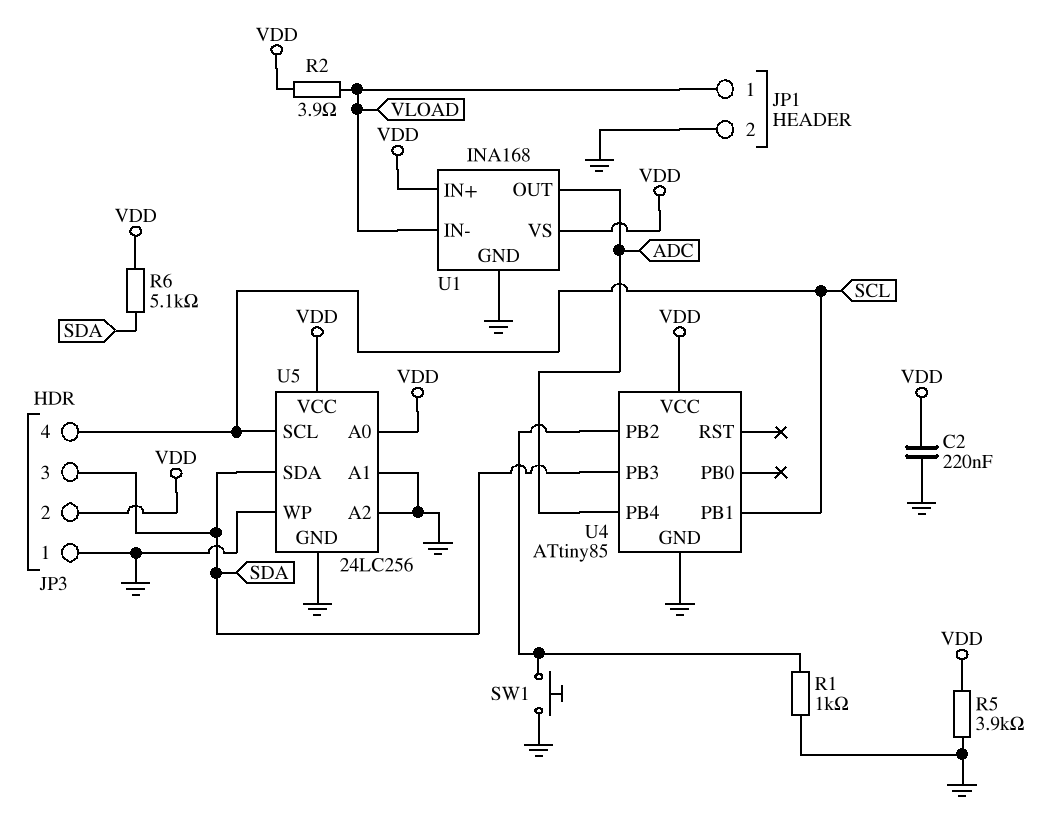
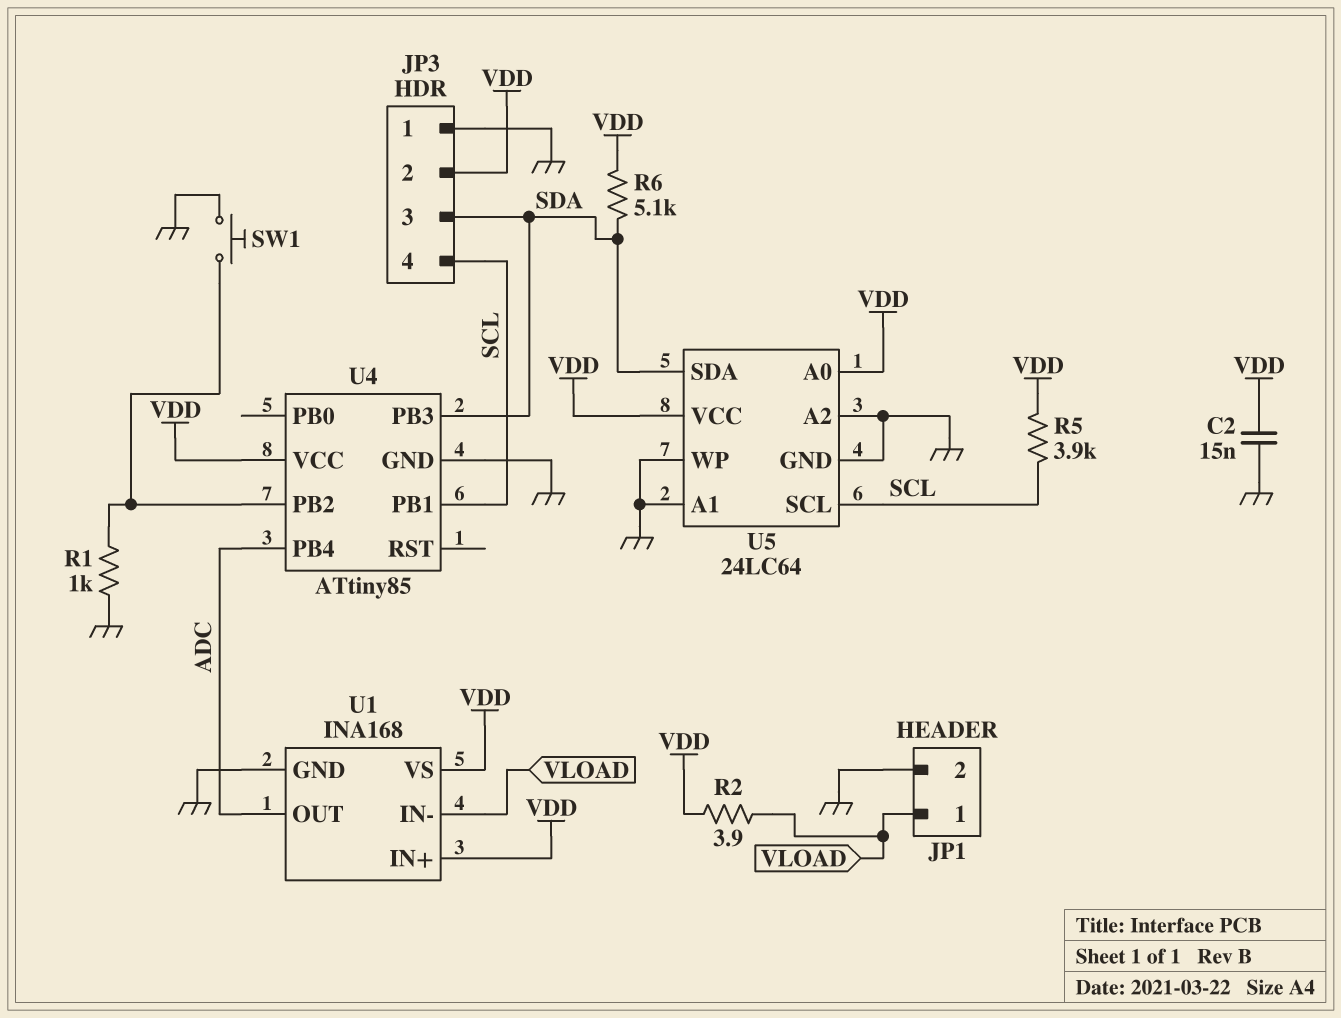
C2: 220nF (GND, VDD) -> 15nF (GND, VDD)
R5: 3.9k (GND, VDD) -> 3.9k (SCL, VDD)
U5: 24LC256 -> 24LC64

